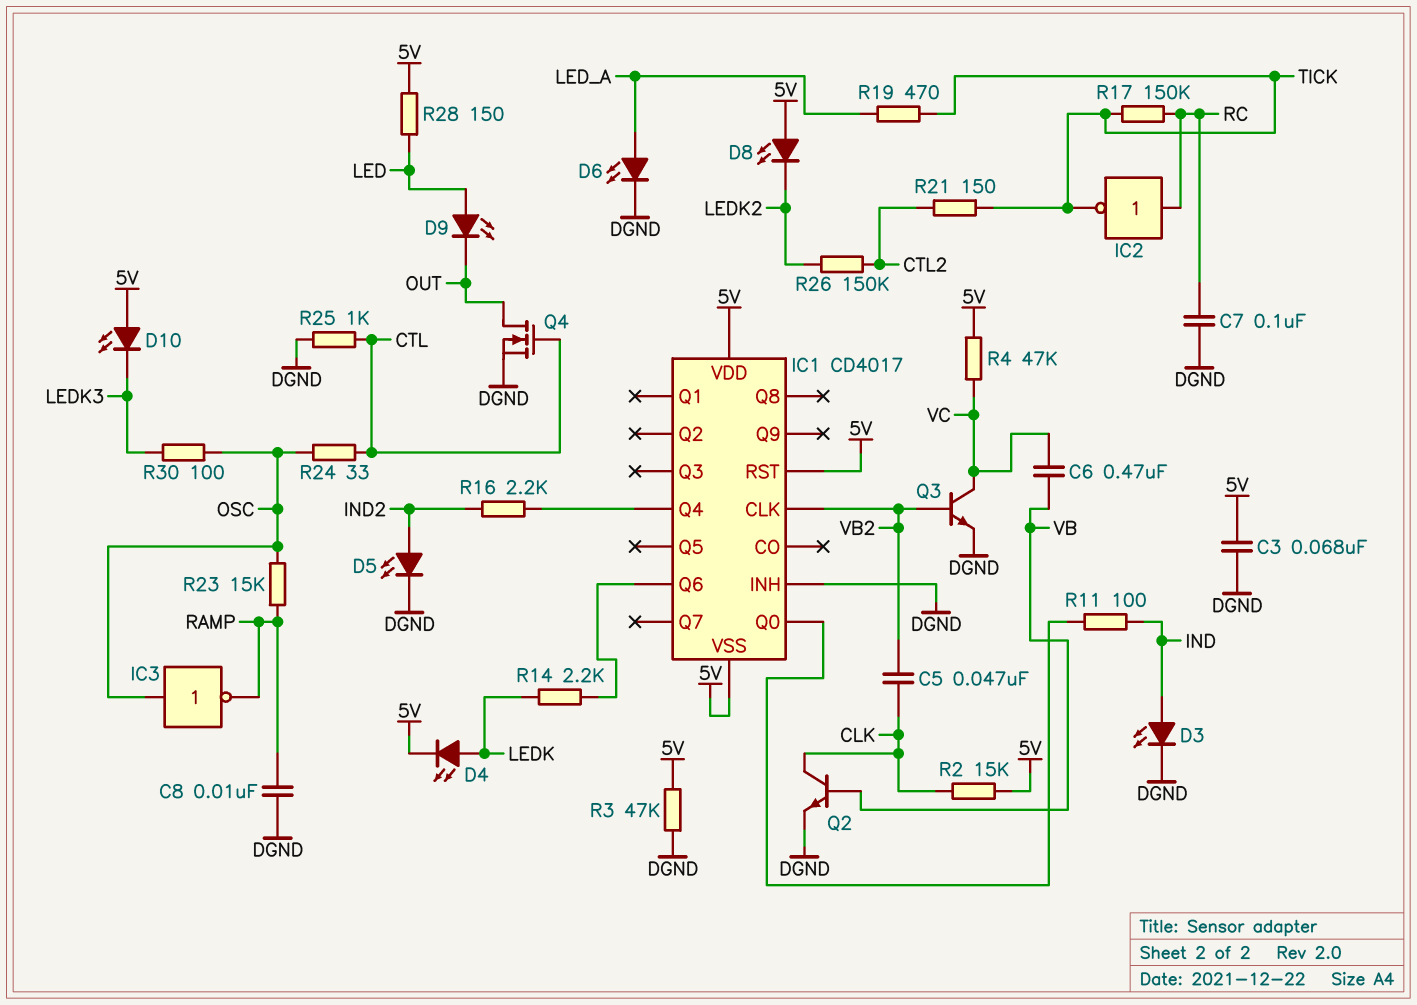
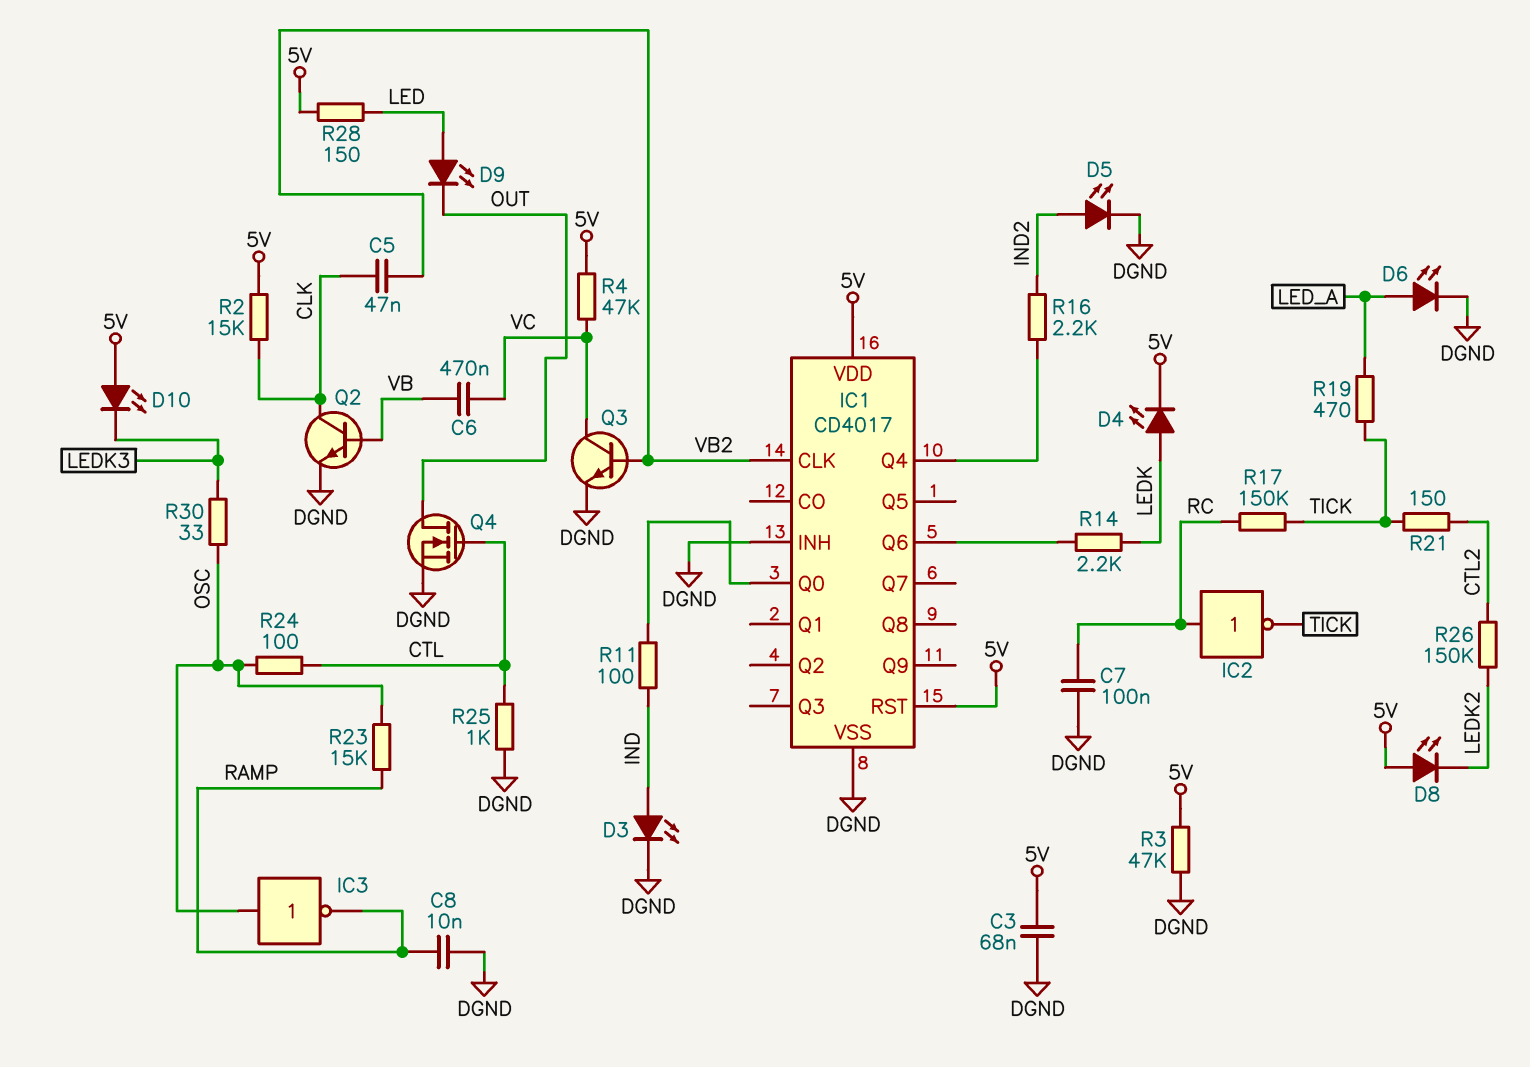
IC1 pin VSS: 5V -> DGND
R24: 33 (CTL, OSC) -> 100 (CTL, OSC)
R30: 100 (LEDK3, OSC) -> 33 (LEDK3, OSC)

